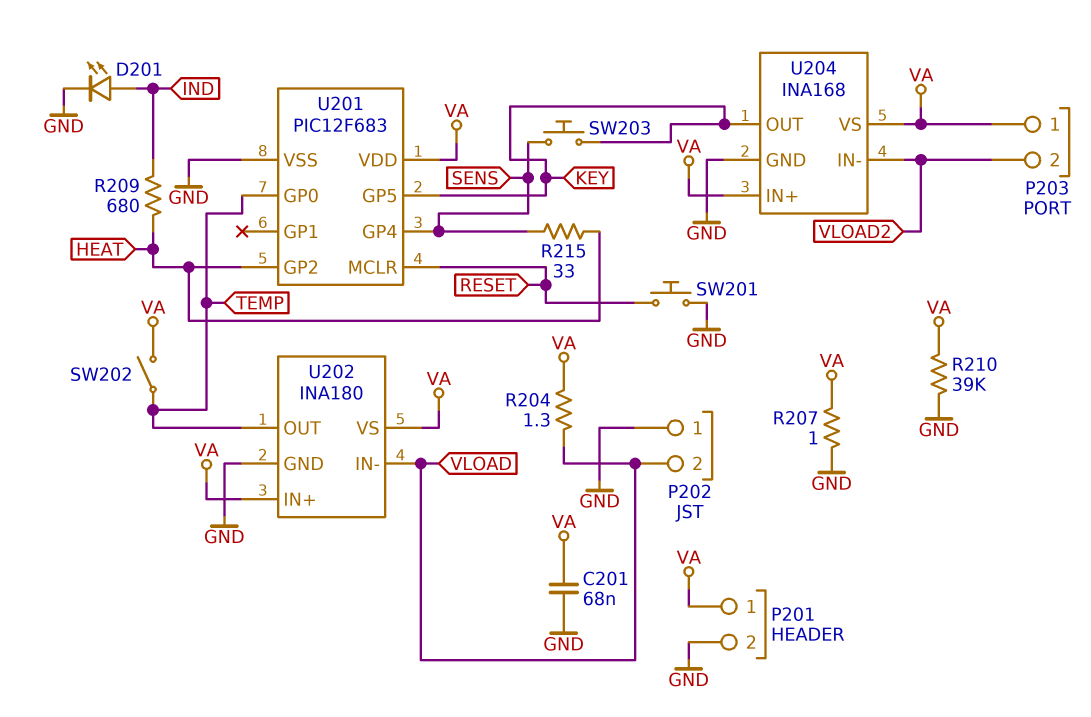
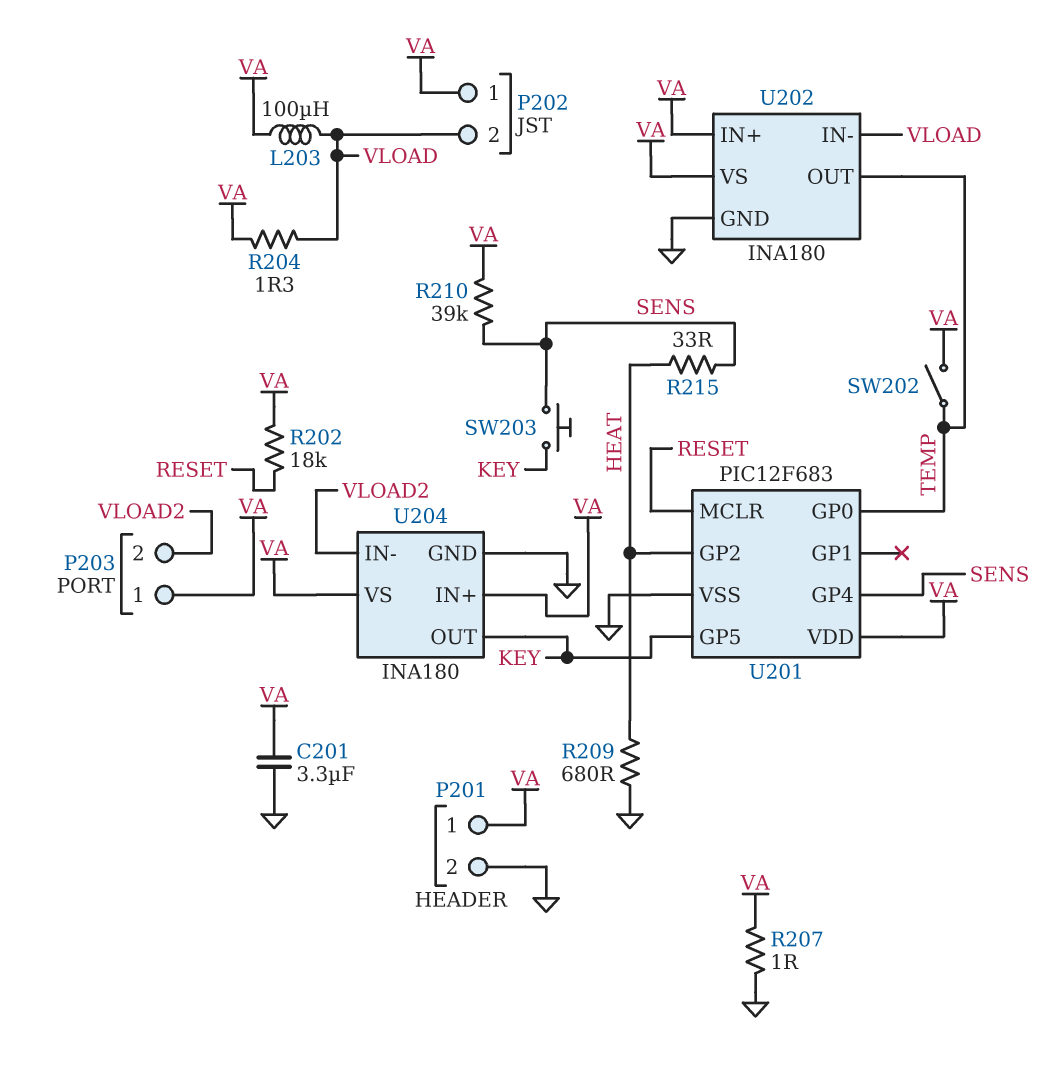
C201: 68nF (GND, VA) -> 3.3uF (GND, VA)
D201: LED (A IND, K GND) -> none
L203: none -> 100uH (VA, VLOAD)
P202 pin 1: GND -> VA
R202: none -> 18k (RESET, VA)
R209: 680 (HEAT, IND) -> 680 (GND, HEAT)
R210: 39k (GND, VA) -> 39k (SENS, VA)
SW201: button (GND, RESET) -> none
U204: INA168 -> INA180

